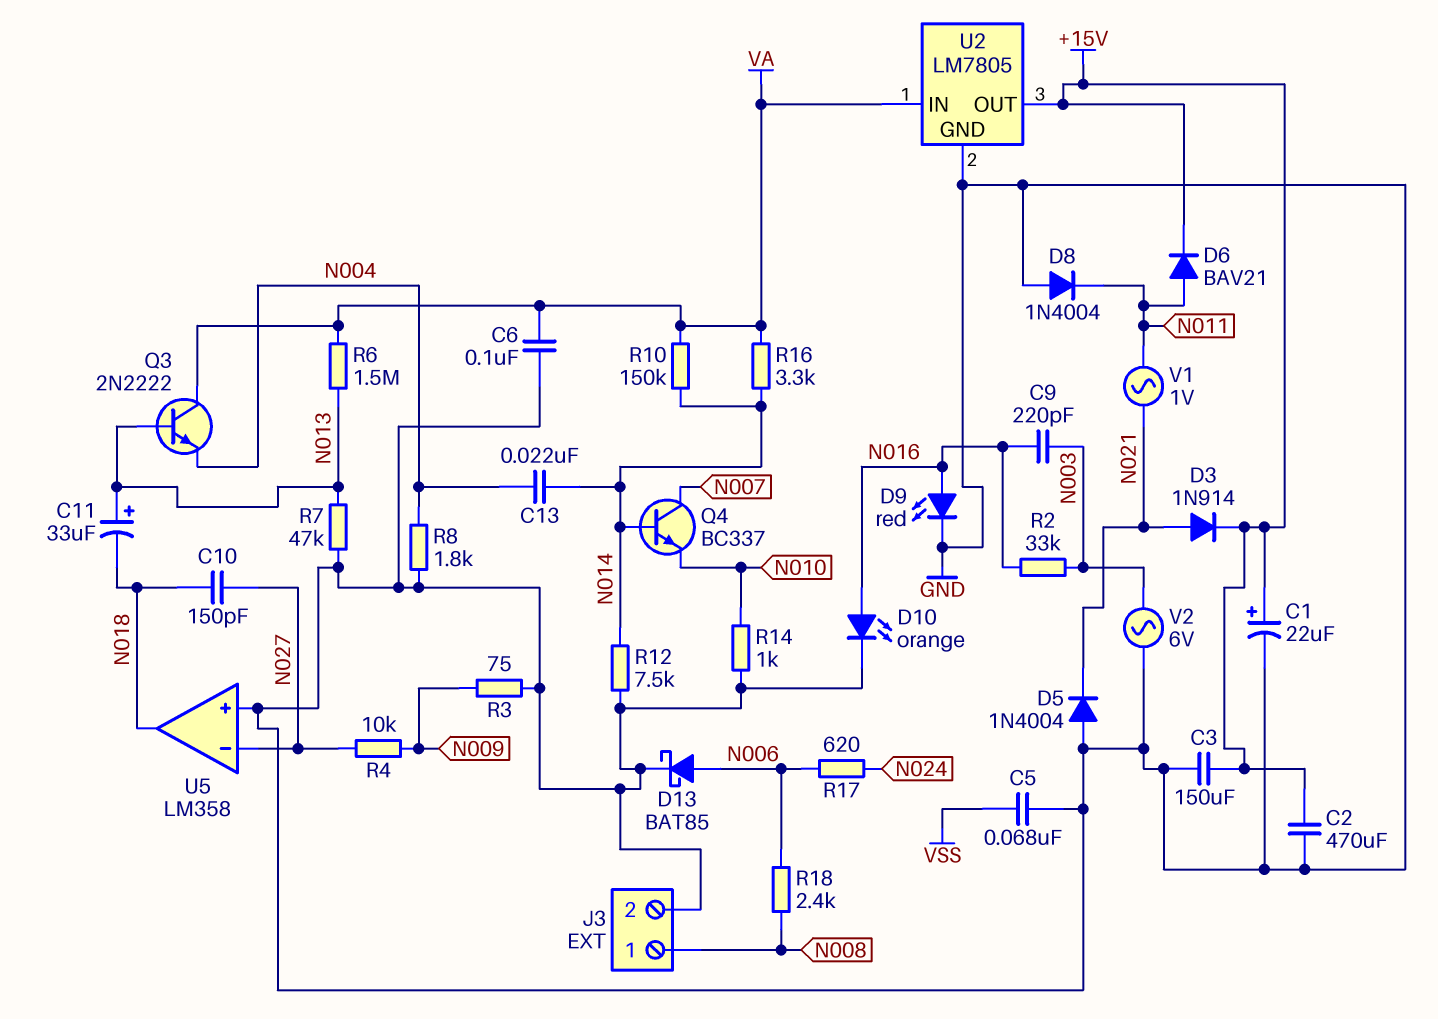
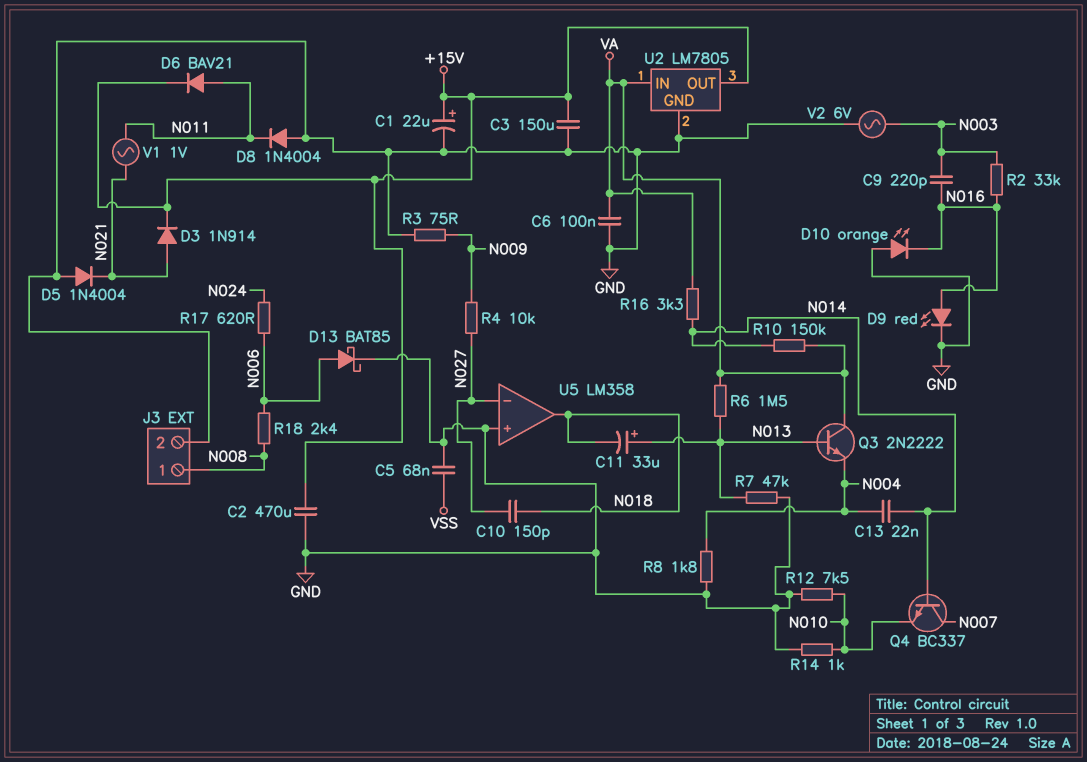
D10: LED orange (A N016, K GND) -> LED orange (A GND, K N016)
R12: 7.5k (GND, N014) -> 7.5k (GND, N010)

